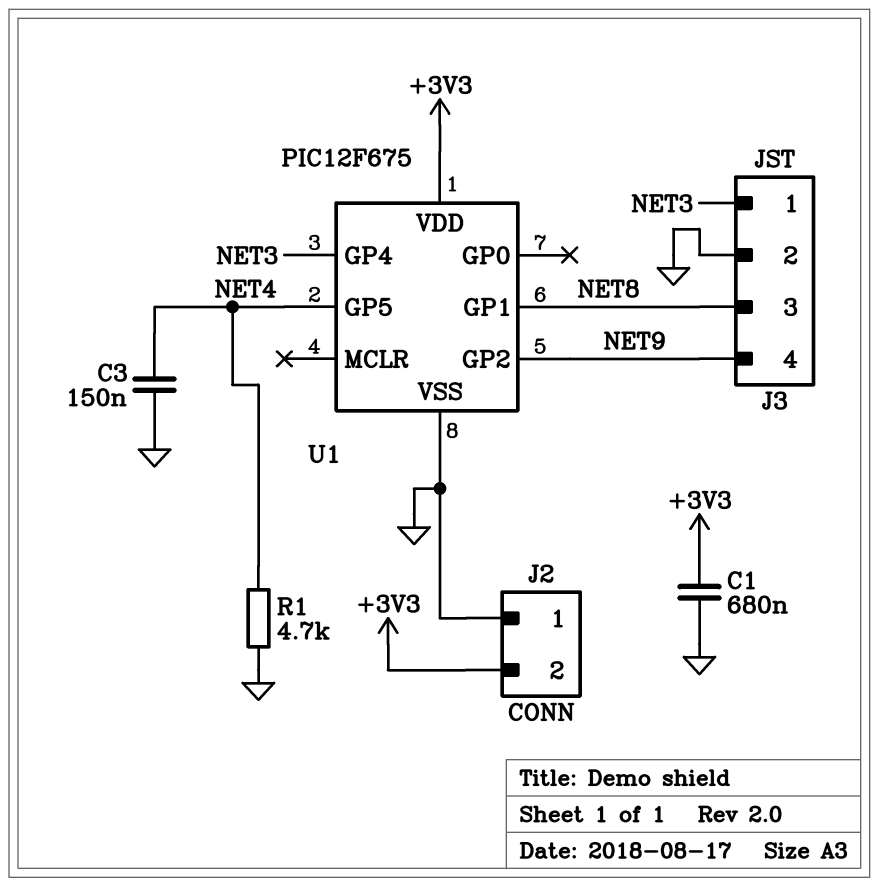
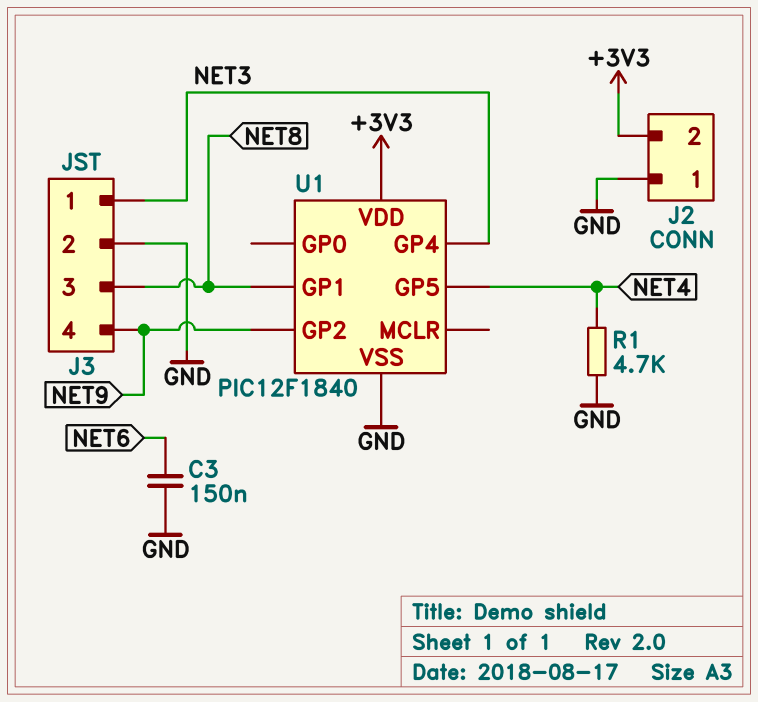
C1: 680nF (+3V3, GND) -> none
C3: 150nF (GND, NET4) -> 150nF (GND, NET6)
U1: PIC12F675 -> PIC12F1840

